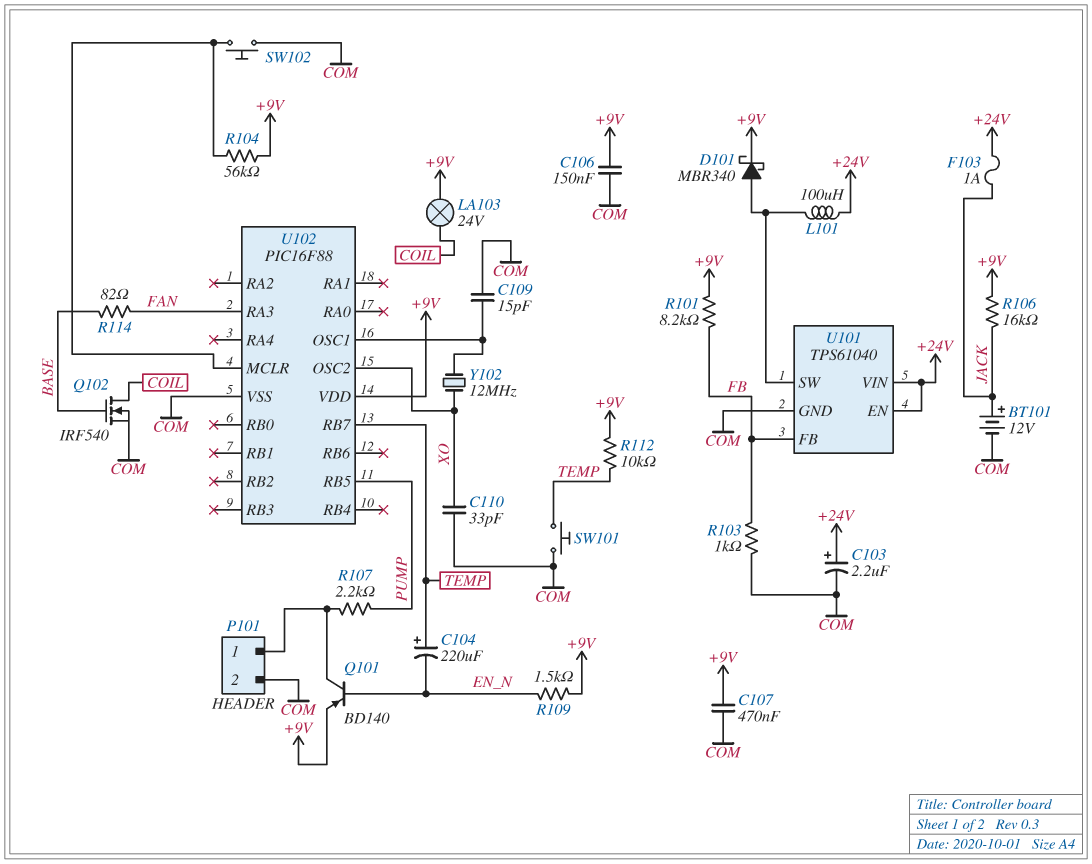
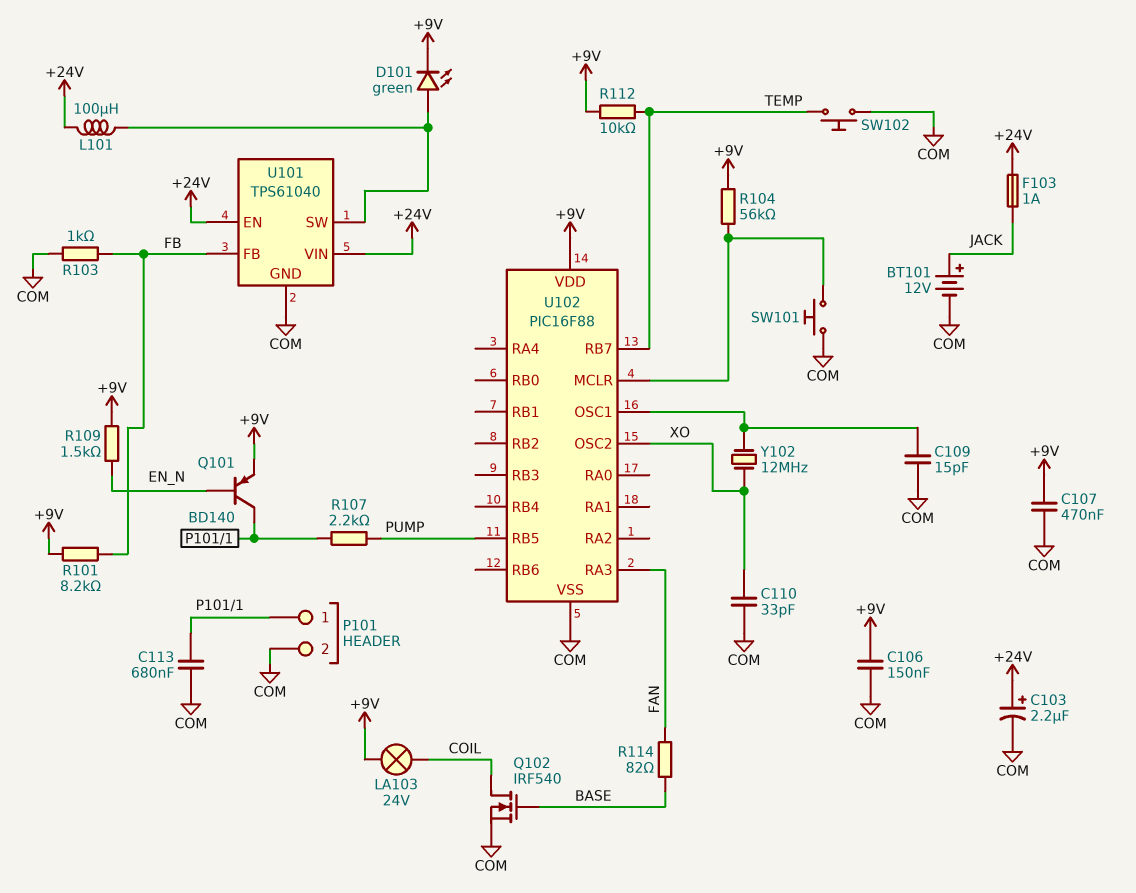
C104: 220uF (plus TEMP, minus EN_N) -> none
C113: none -> 680nF (COM, P101/1)
D101: schottky MBR340 (A U101/SW, K +9V) -> LED green (A U101/SW, K +9V)
R106: 16k (+9V, JACK) -> none
SW101: button (COM, TEMP) -> button (COM, U102/MCLR)
SW102: button (COM, U102/MCLR) -> button (COM, TEMP)

